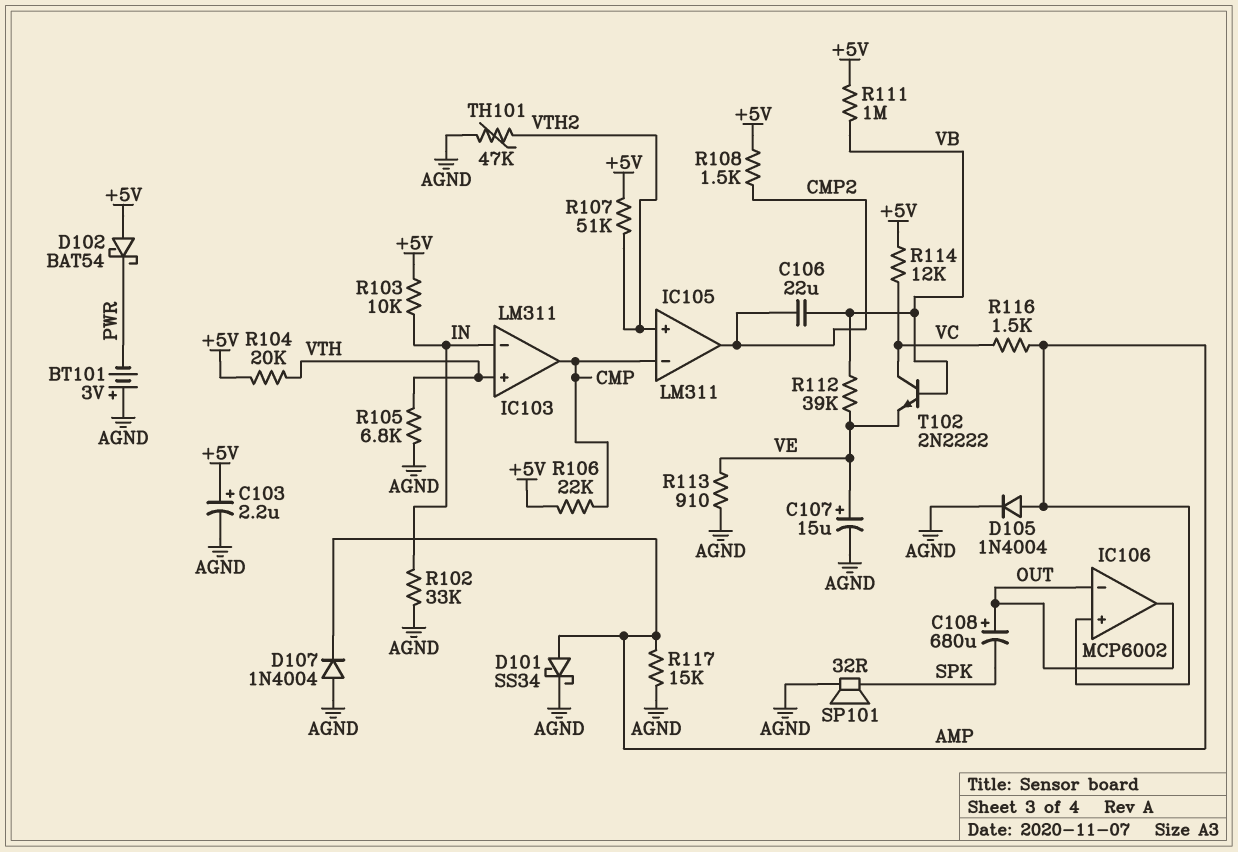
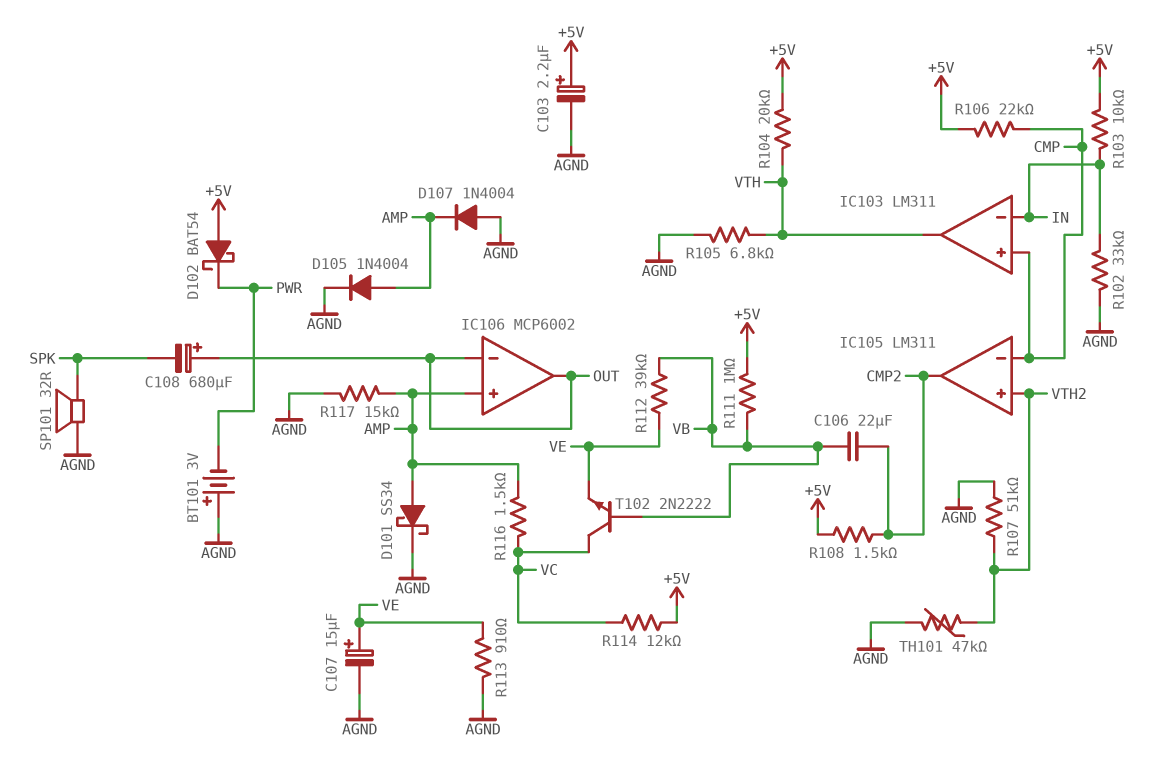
IC103 pin in+: VTH -> CMP
IC103 pin out: CMP -> VTH
R107: 51k (+5V, VTH2) -> 51k (AGND, VTH2)

